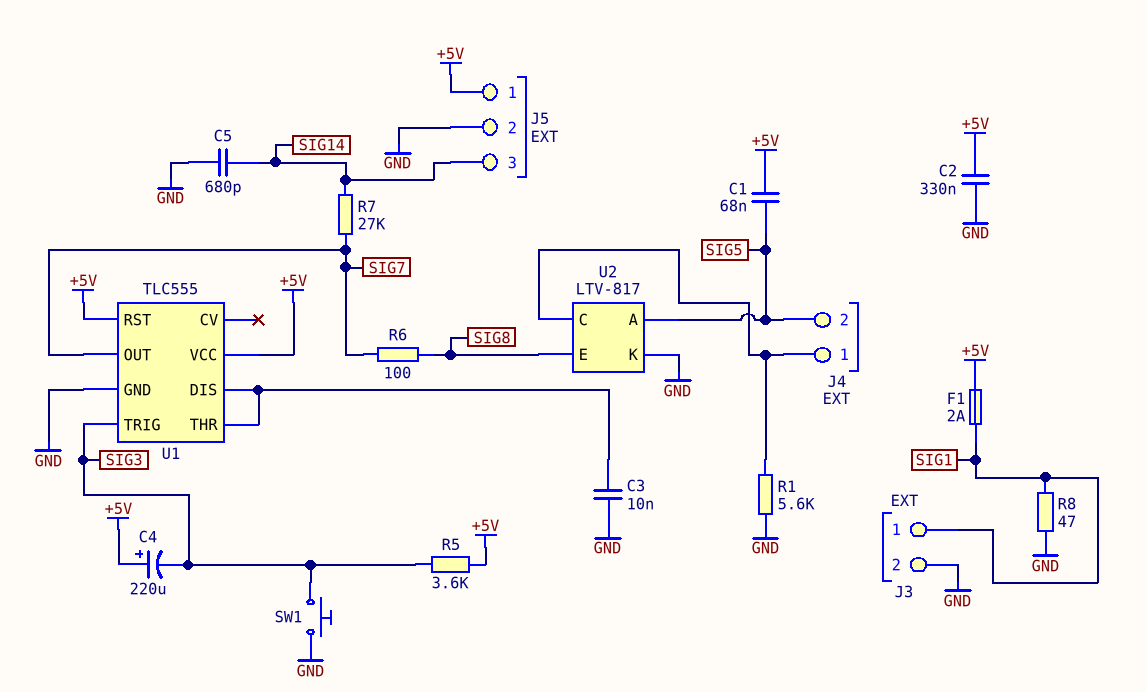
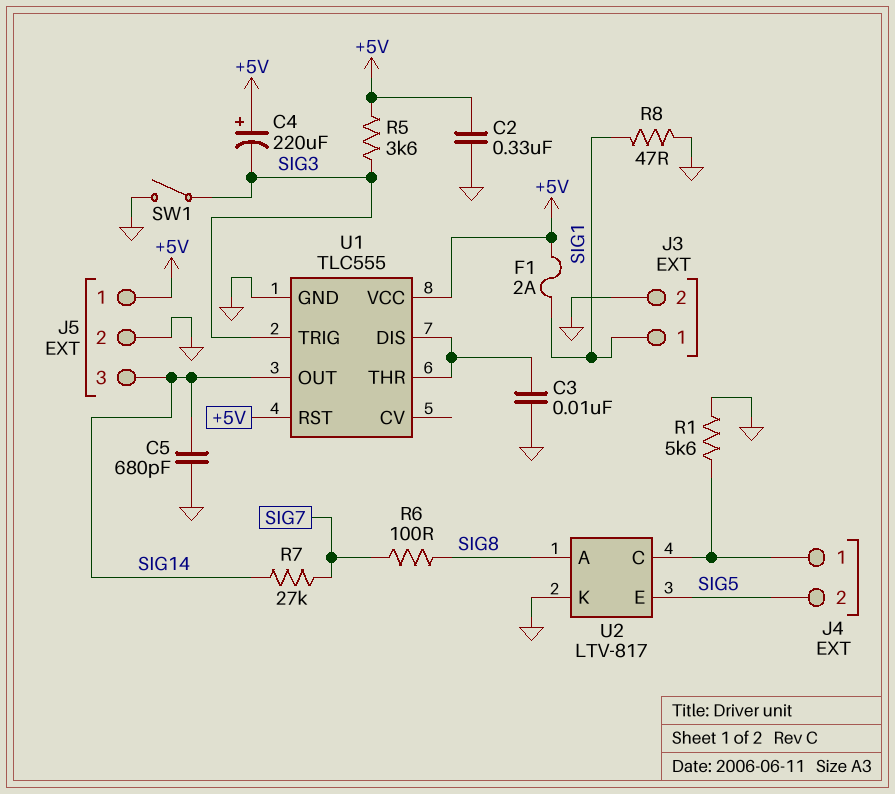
C1: 68nF (+5V, SIG5) -> none
SW1: button (GND, SIG3) -> switch (GND, SIG3)
U1 pin OUT: SIG7 -> SIG14
U2 pin A: SIG5 -> SIG8
U2 pin E: SIG8 -> SIG5

